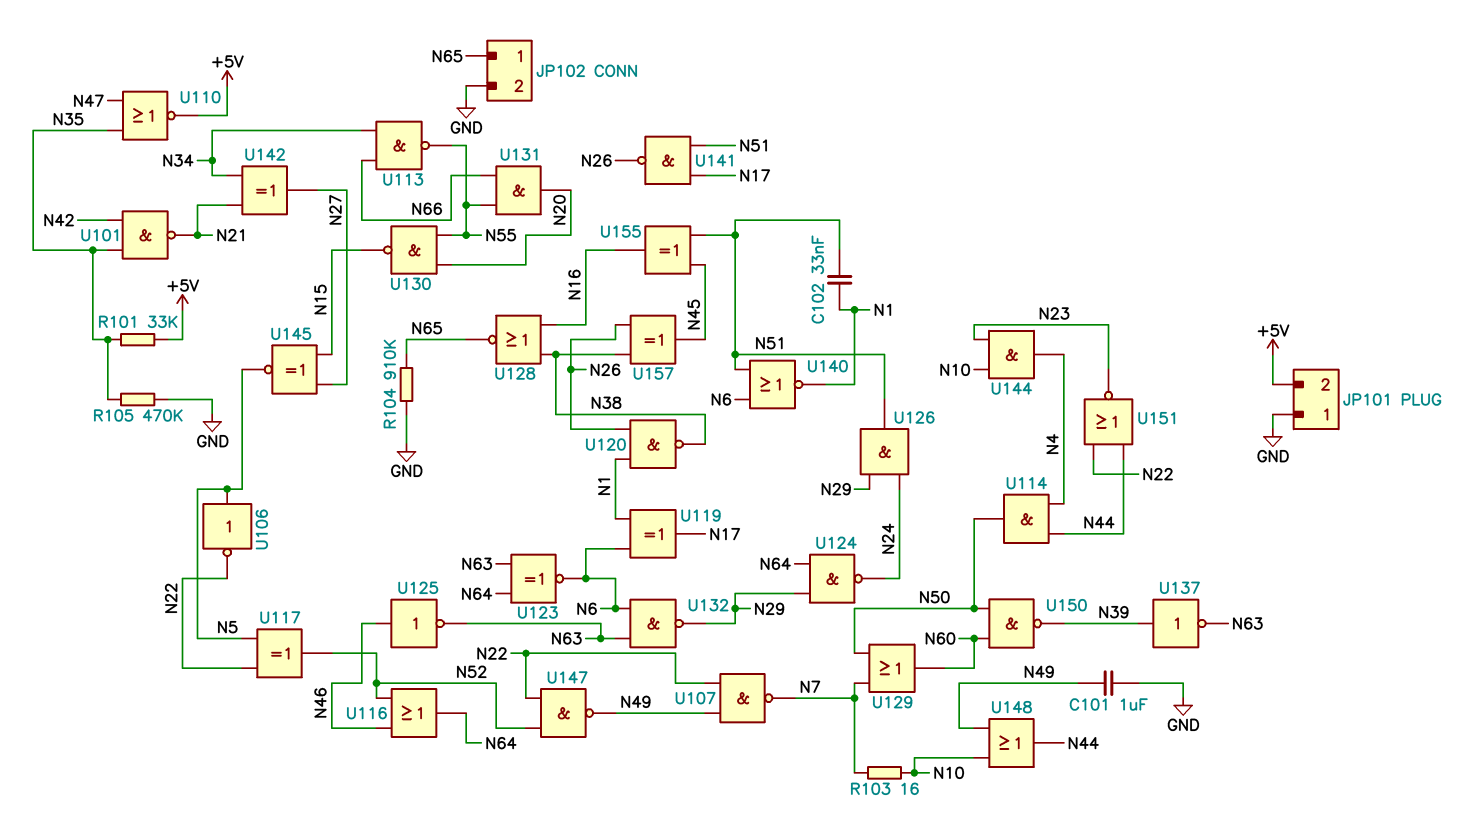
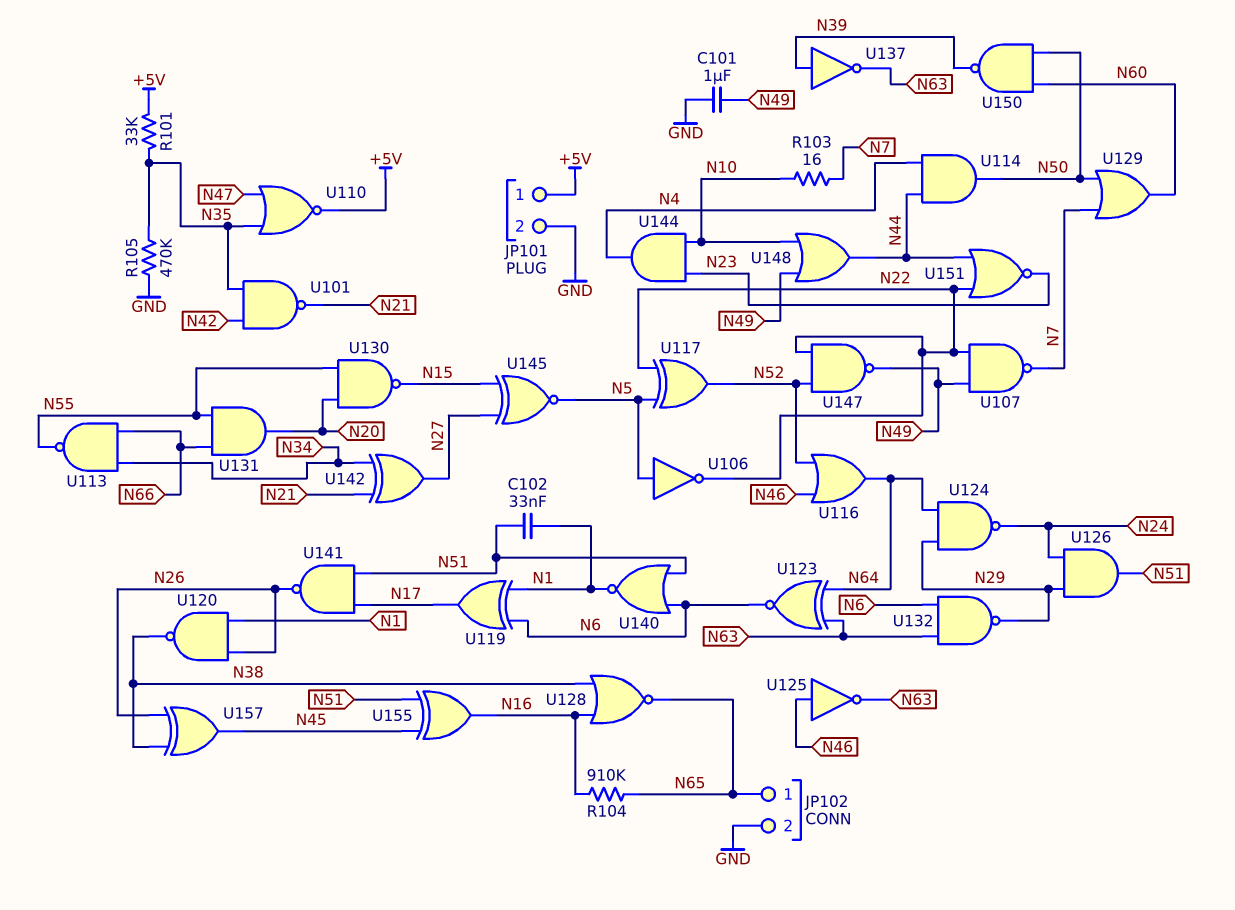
JP101 pin 1: GND -> +5V
JP101 pin 2: +5V -> GND
R104: 910k (GND, N65) -> 910k (N16, N65)

